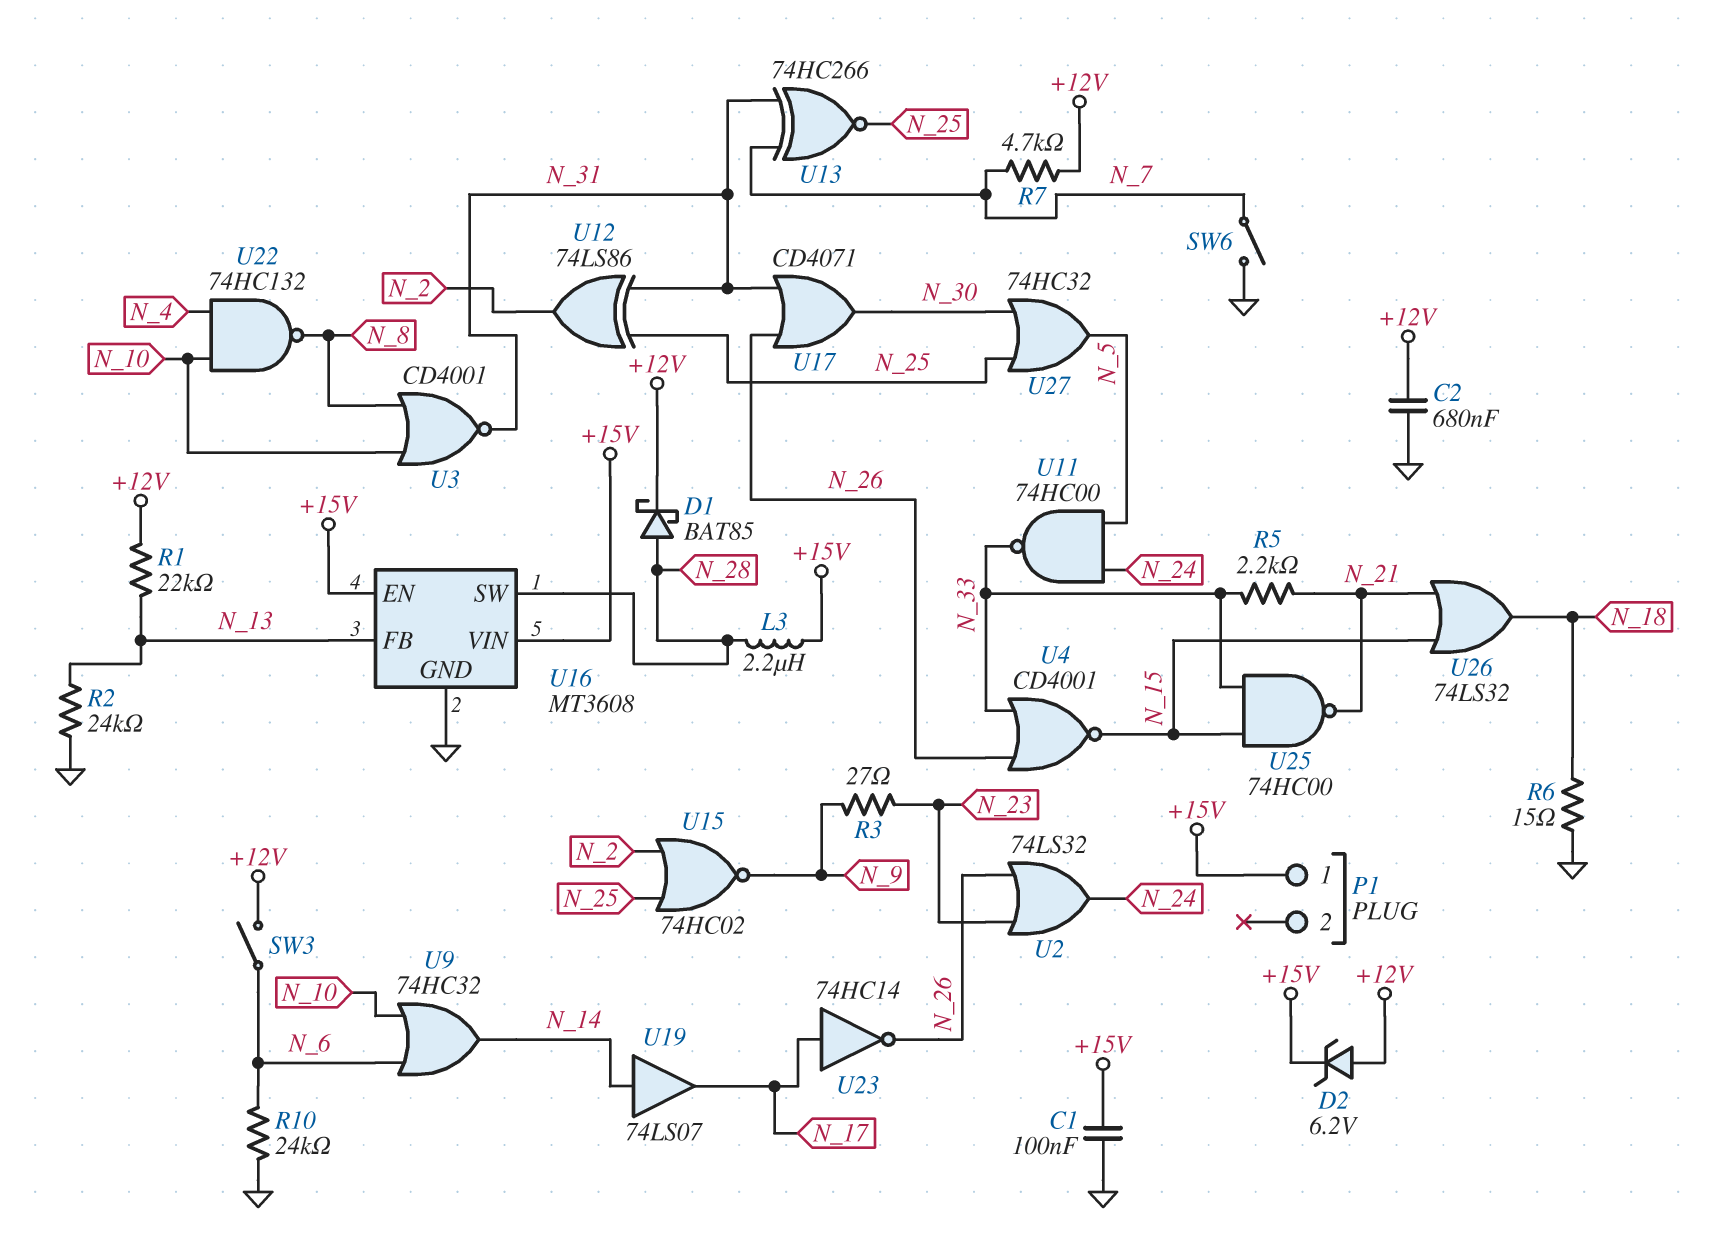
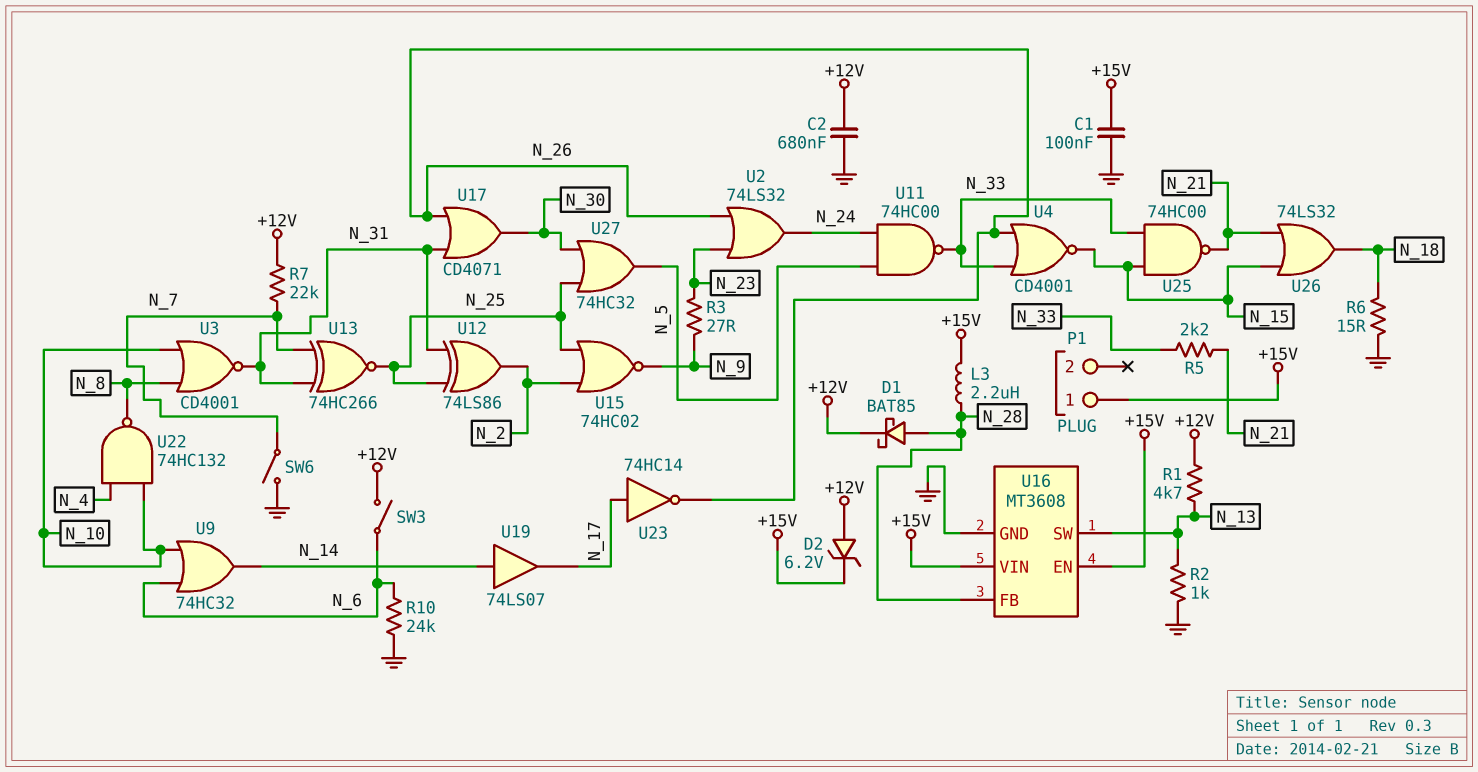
R1: 22k (+12V, N_13) -> 4.7k (+12V, N_13)
R2: 24k (GND, N_13) -> 1k (GND, N_13)
R7: 4.7k (+12V, N_7) -> 22k (+12V, N_7)
U16 pin FB: N_13 -> N_28
U16 pin SW: N_28 -> N_13

